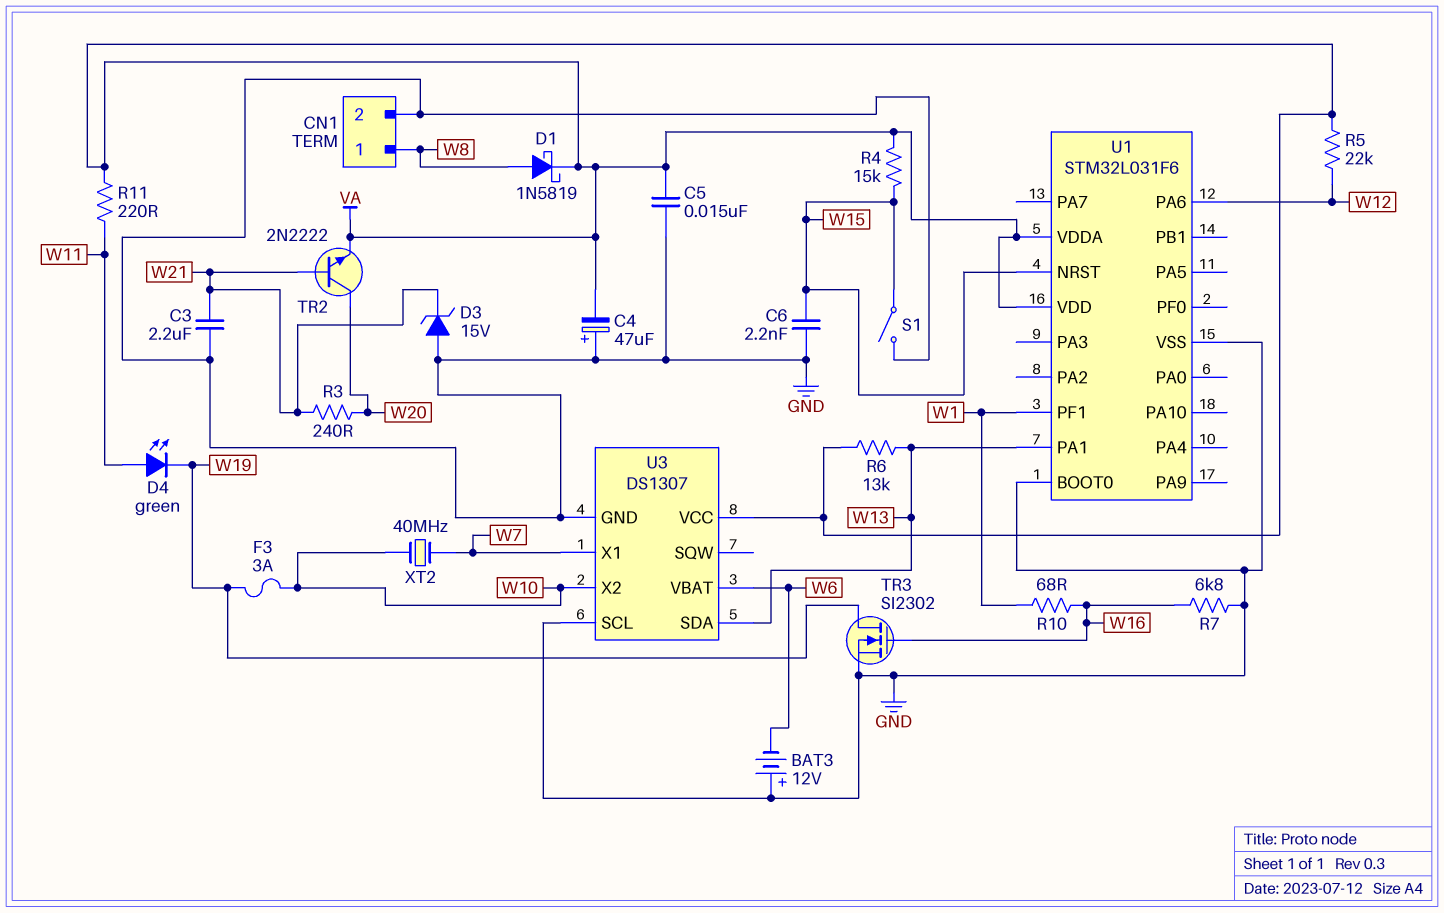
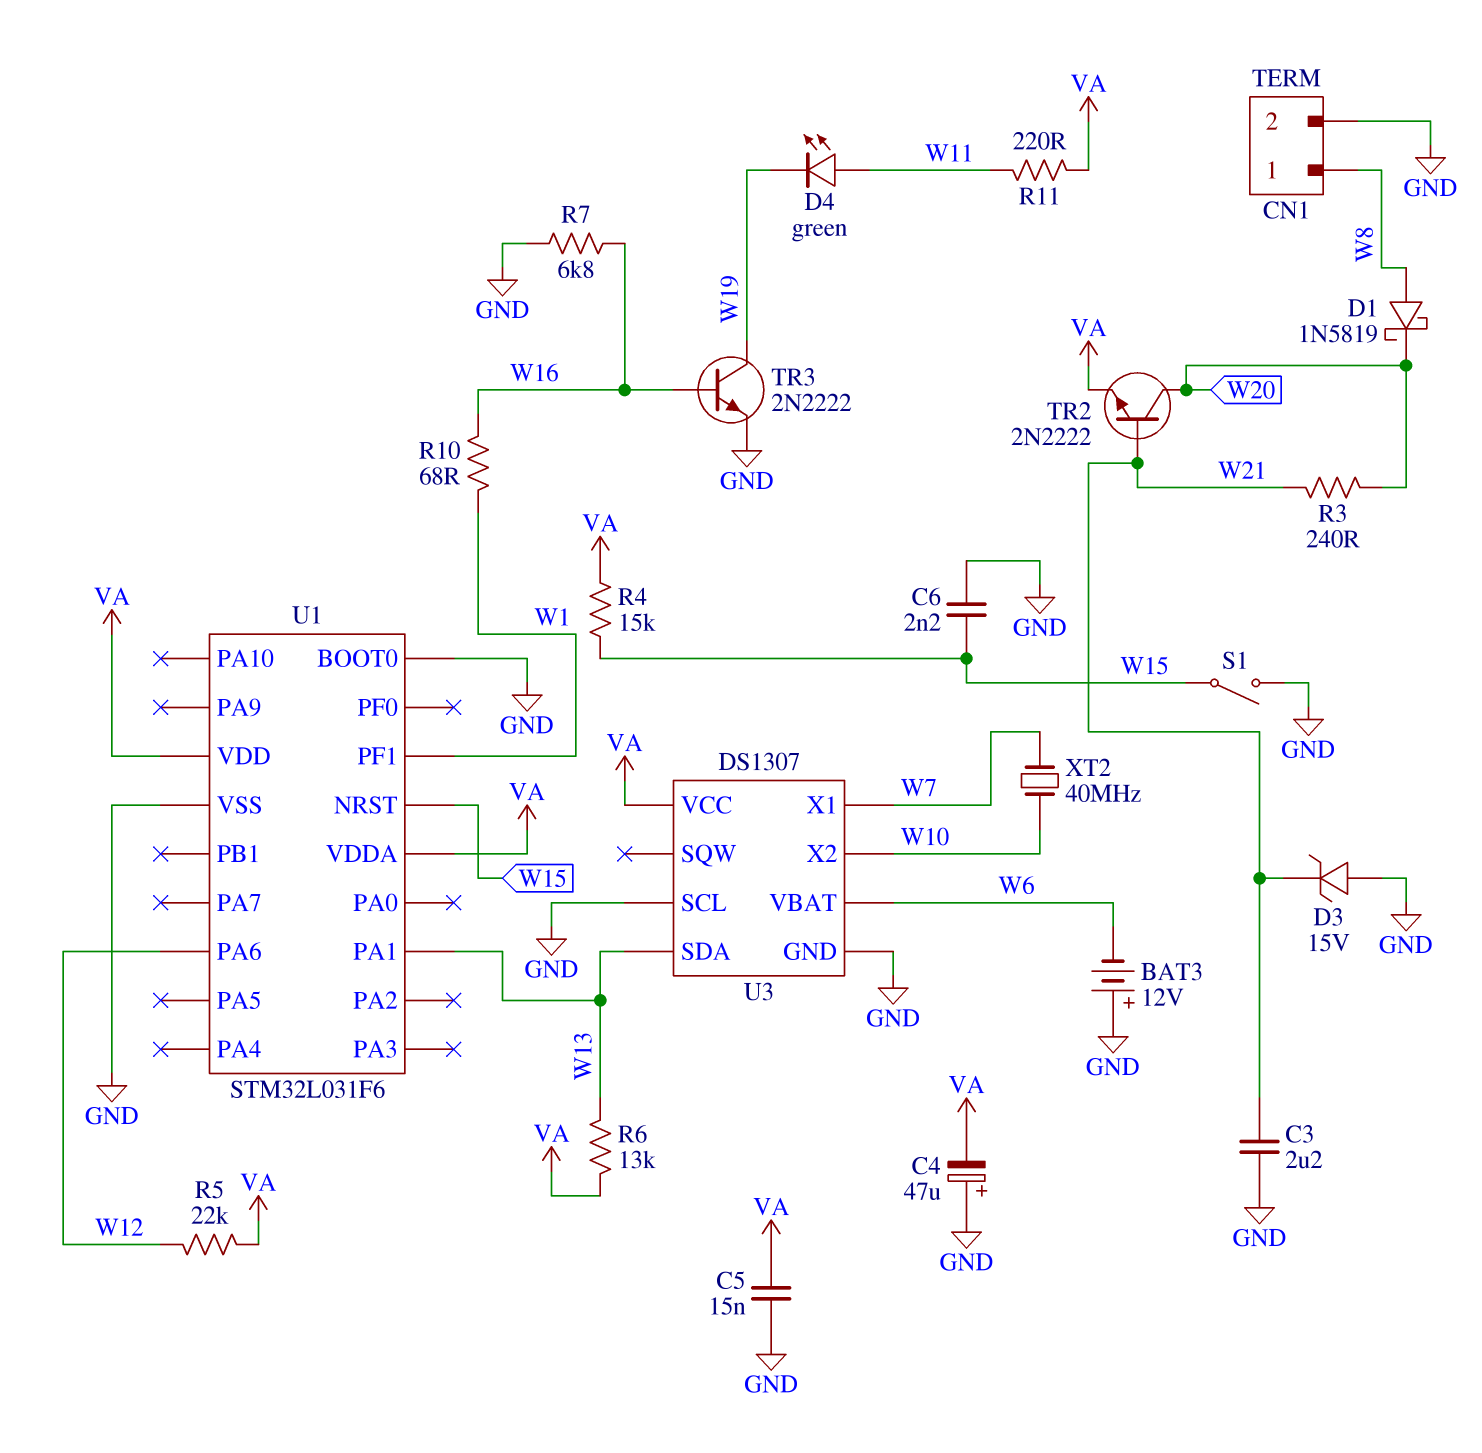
D1: schottky 1N5819 (A W8, K VA) -> schottky 1N5819 (A W8, K W20)
F3: 3A (W10, W19) -> none
TR3: NMOS SI2302 (G W16, D W19, S GND) -> NPN 2N2222 (B W16, C W19, E GND)

